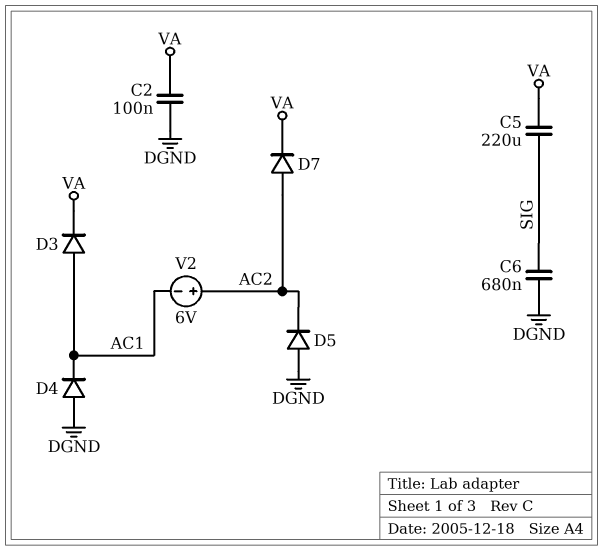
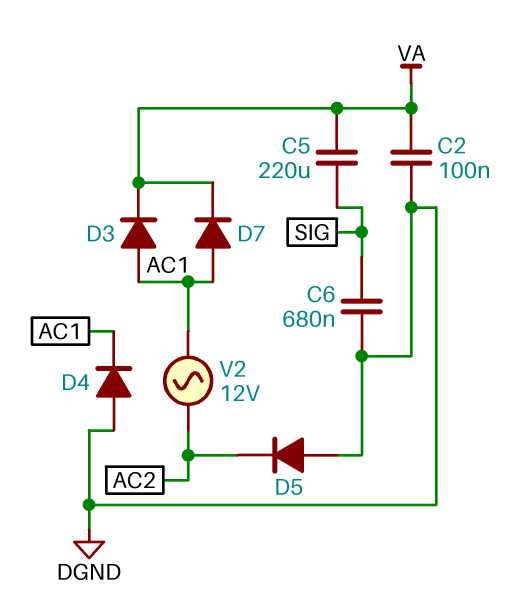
D7: diode (A AC2, K VA) -> diode (A AC1, K VA)
V2: 6V (plus AC2, minus AC1) -> AC 12V (AC1, AC2)

